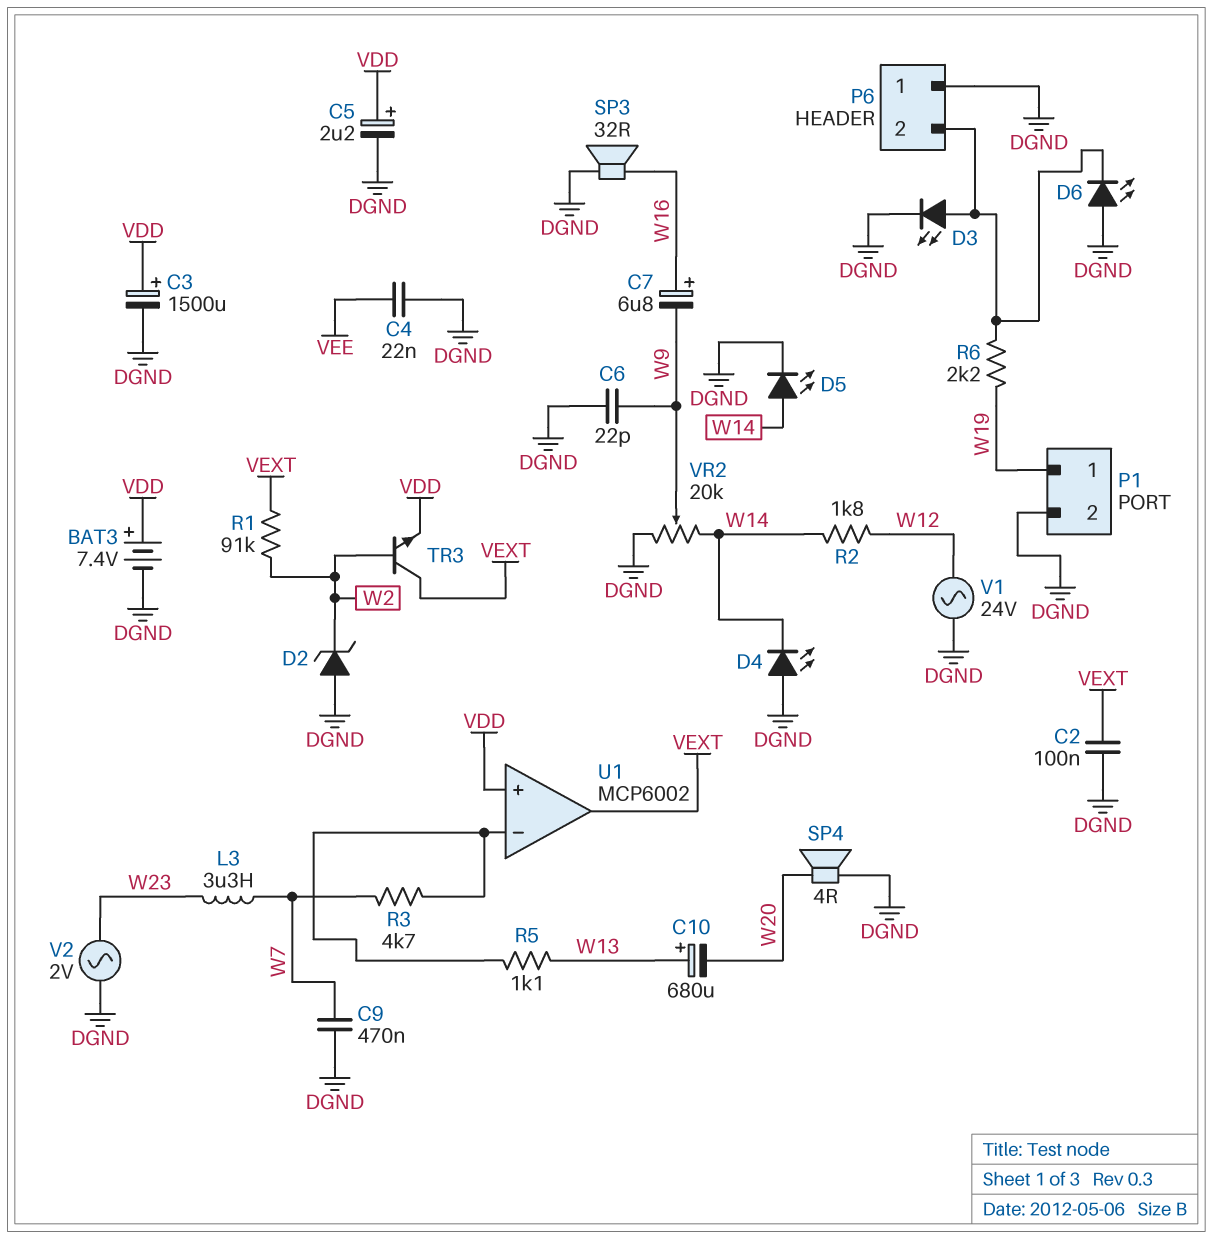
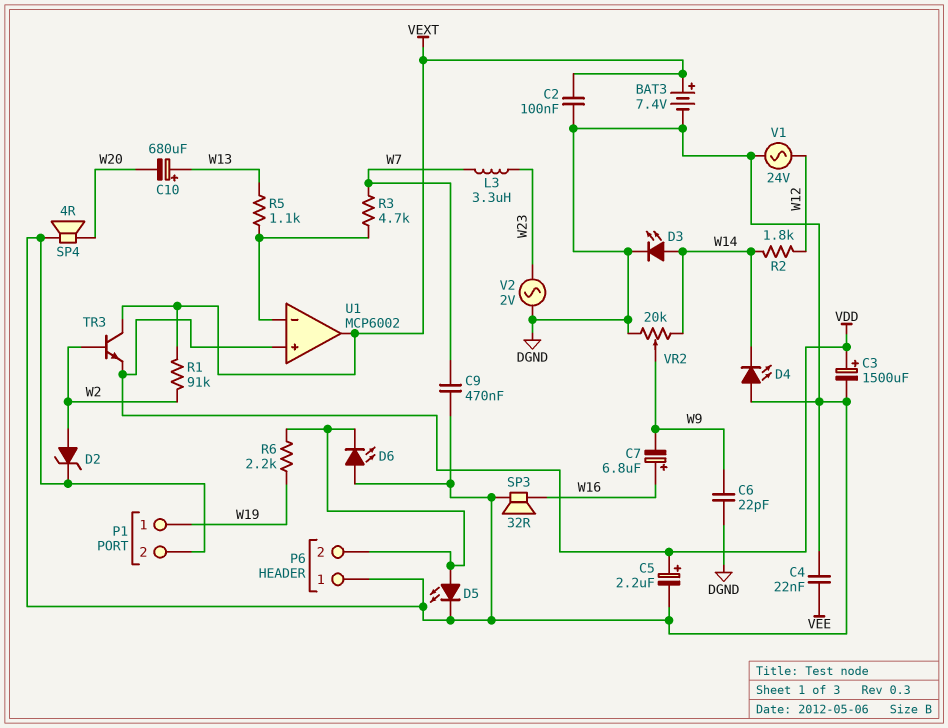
BAT3: 7.4V (plus VDD, minus DGND) -> 7.4V (plus VEXT, minus DGND)
D2: zener (A DGND, K W2) -> zener (A W2, K DGND)
D3: LED (A P6/2, K DGND) -> LED (A W14, K DGND)
D5: LED (A W14, K DGND) -> LED (A P6/2, K DGND)

